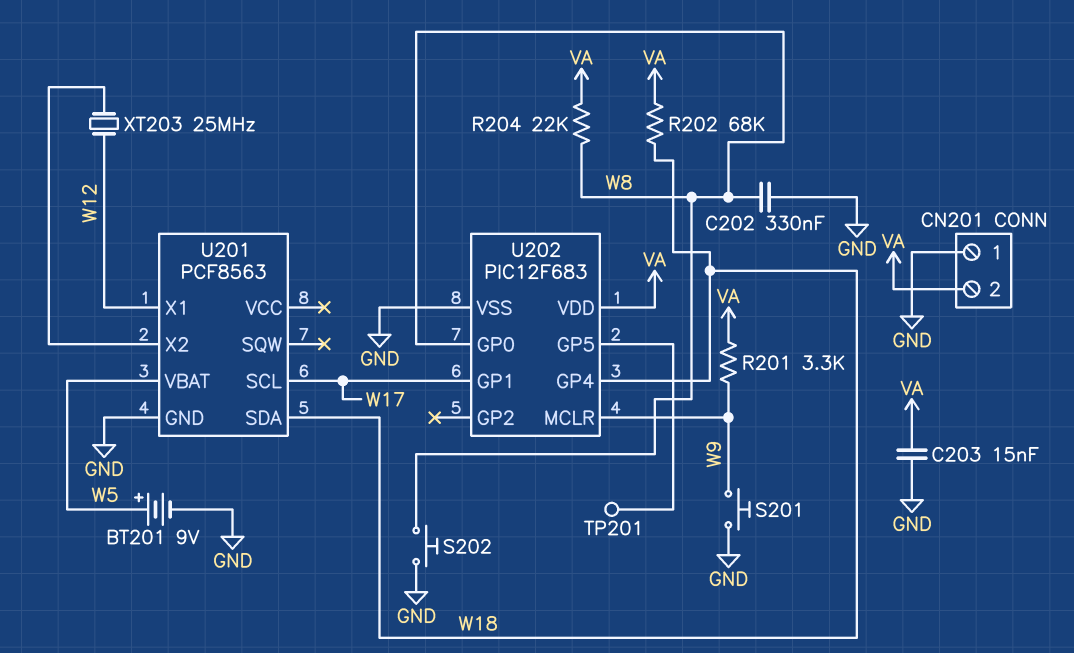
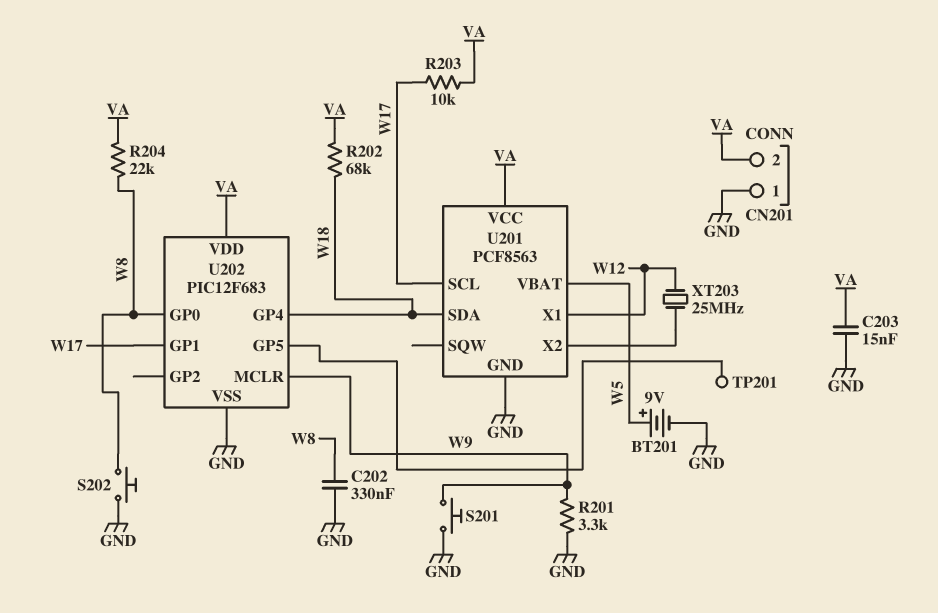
R201: 3.3k (VA, W9) -> 3.3k (GND, W9)
R203: none -> 10k (VA, W17)
U201 pin VCC: none -> VA

